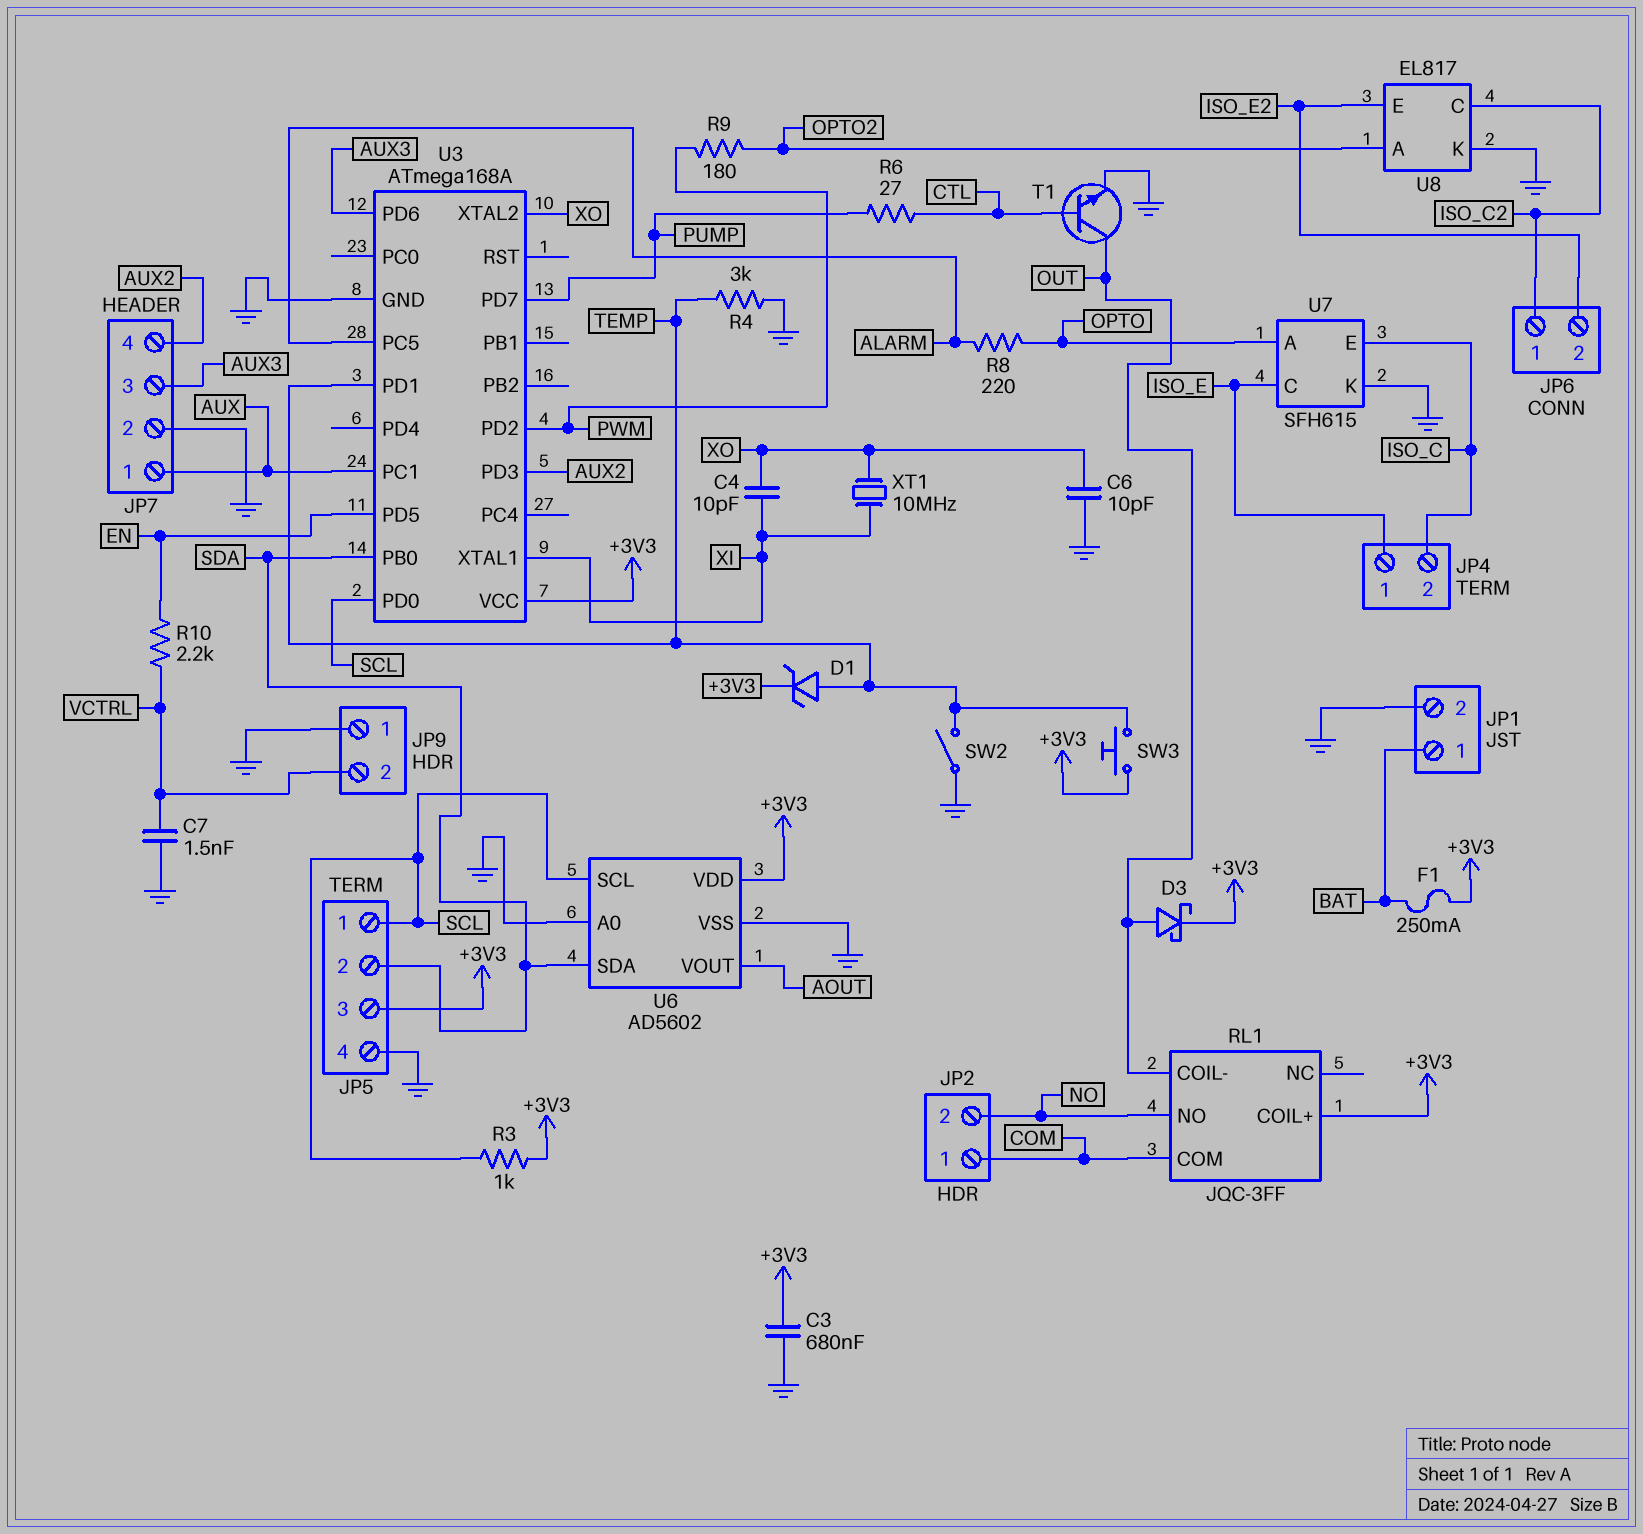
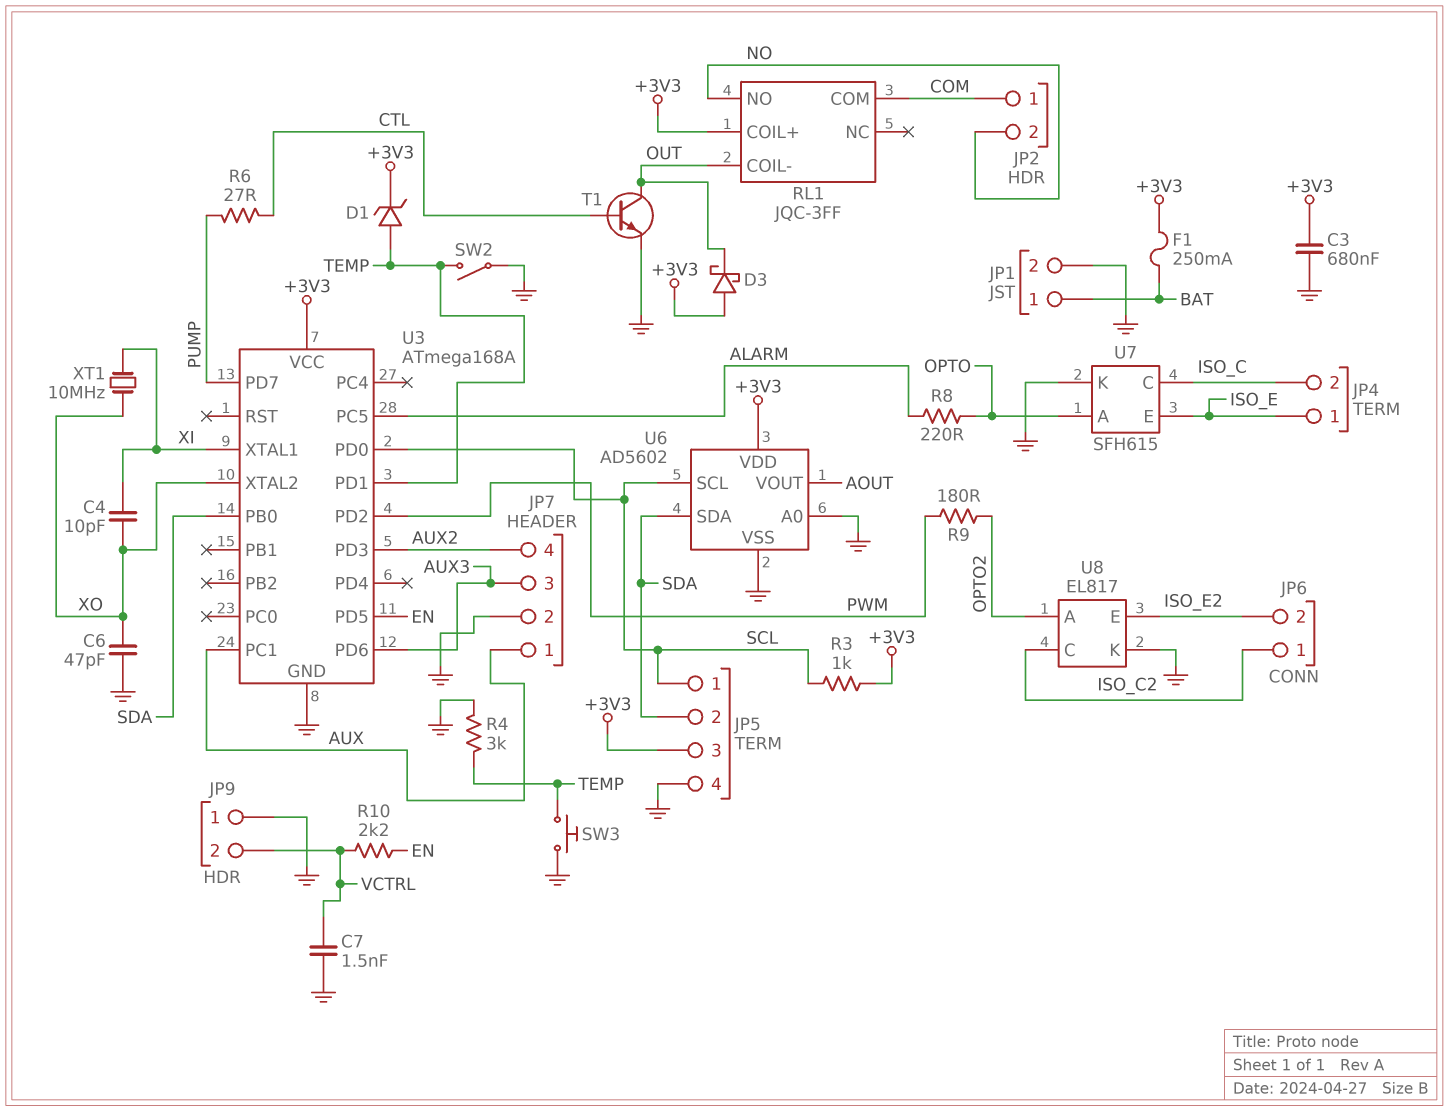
C6: 10pF (GND, XO) -> 47pF (GND, XO)
D3: schottky (A OUT, K +3V3) -> schottky (A +3V3, K OUT)
SW3: button (+3V3, TEMP) -> button (GND, TEMP)
U7 pin C: ISO_E -> ISO_C
U7 pin E: ISO_C -> ISO_E

